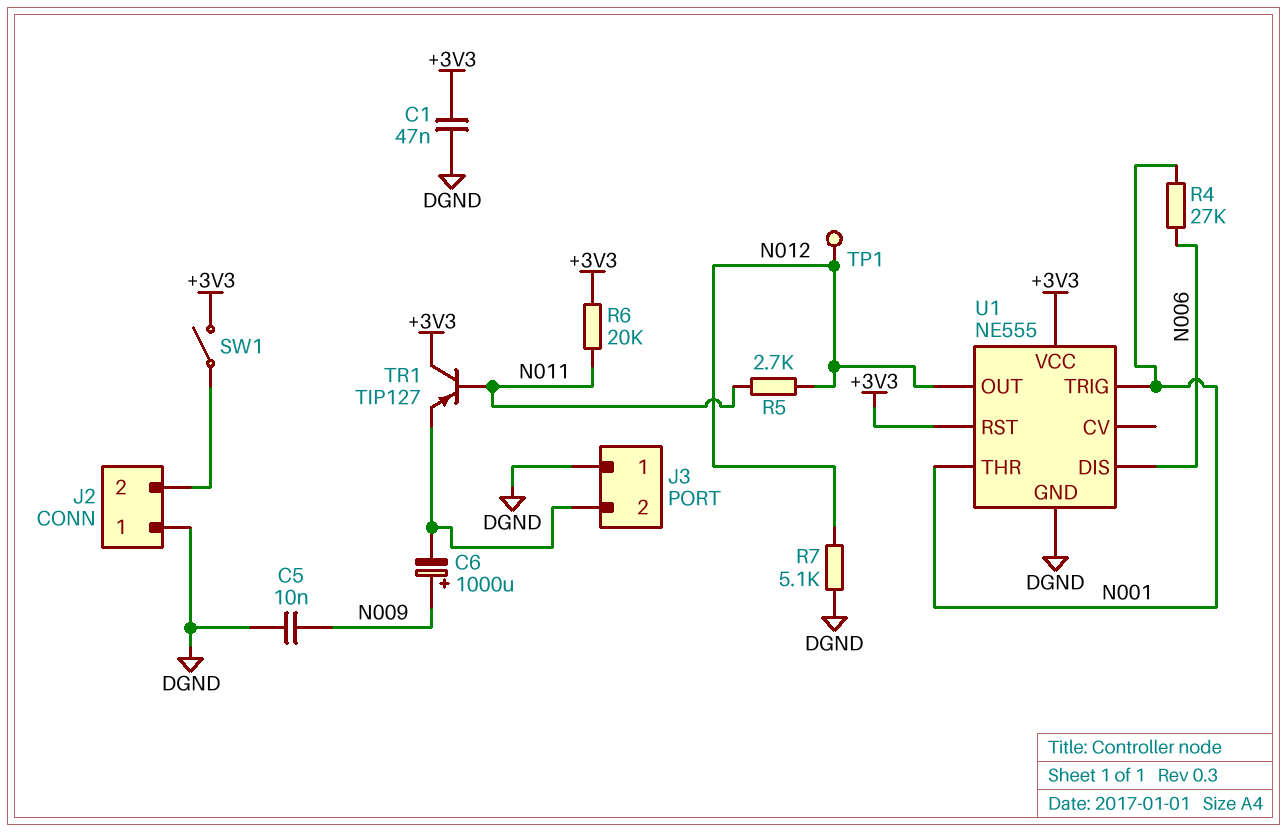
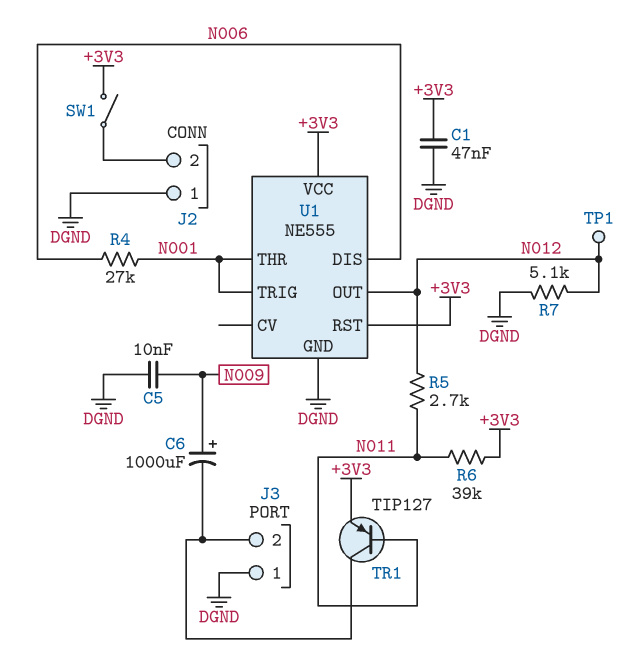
R6: 20k (+3V3, N011) -> 39k (+3V3, N011)
TR1: PNP TIP127 (B N011, C +3V3, E J3/2) -> PNP TIP127 (B N011, C J3/2, E +3V3)

